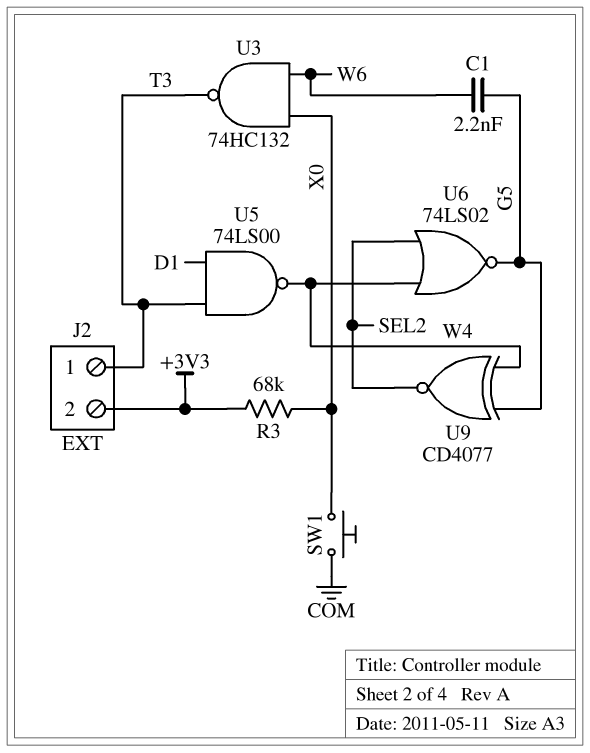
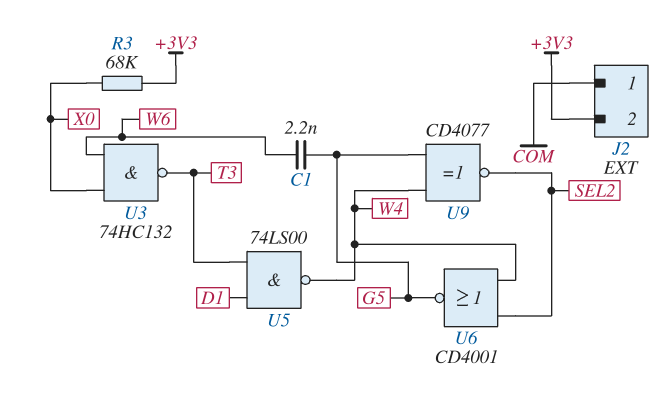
J2 pin 1: T3 -> COM
SW1: button (COM, X0) -> none
U6: NOR 74LS02 (in SEL2, in W4, out G5) -> NOR CD4001 (in SEL2, in W4, out G5)

